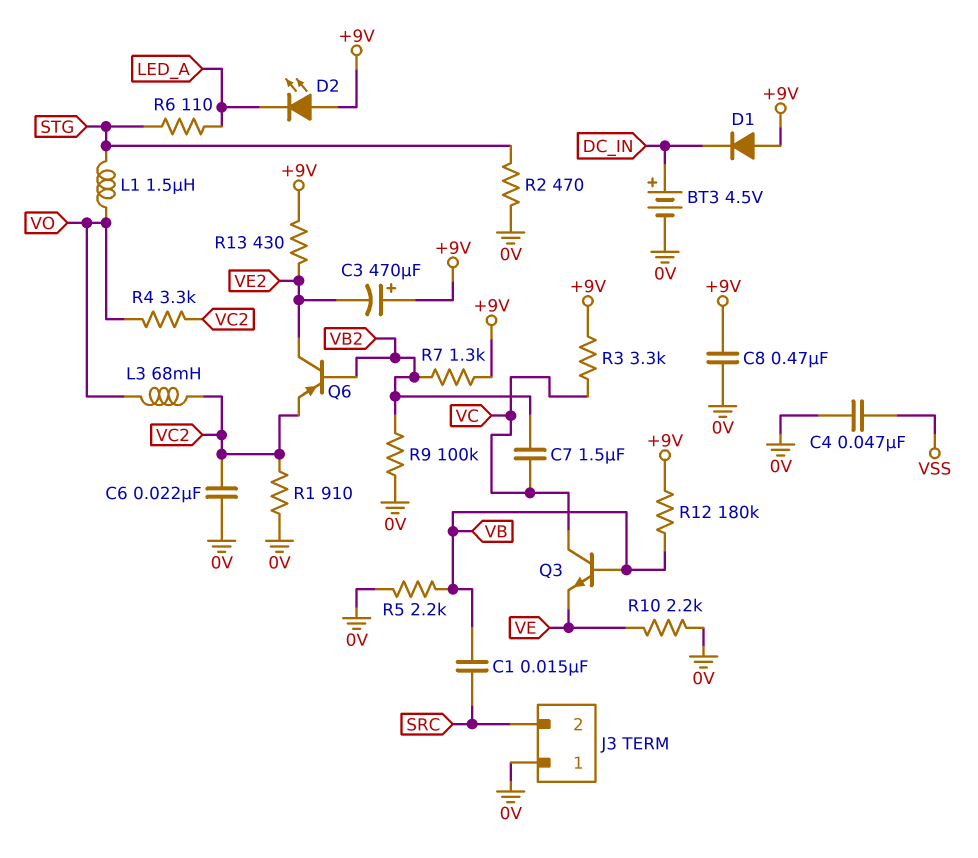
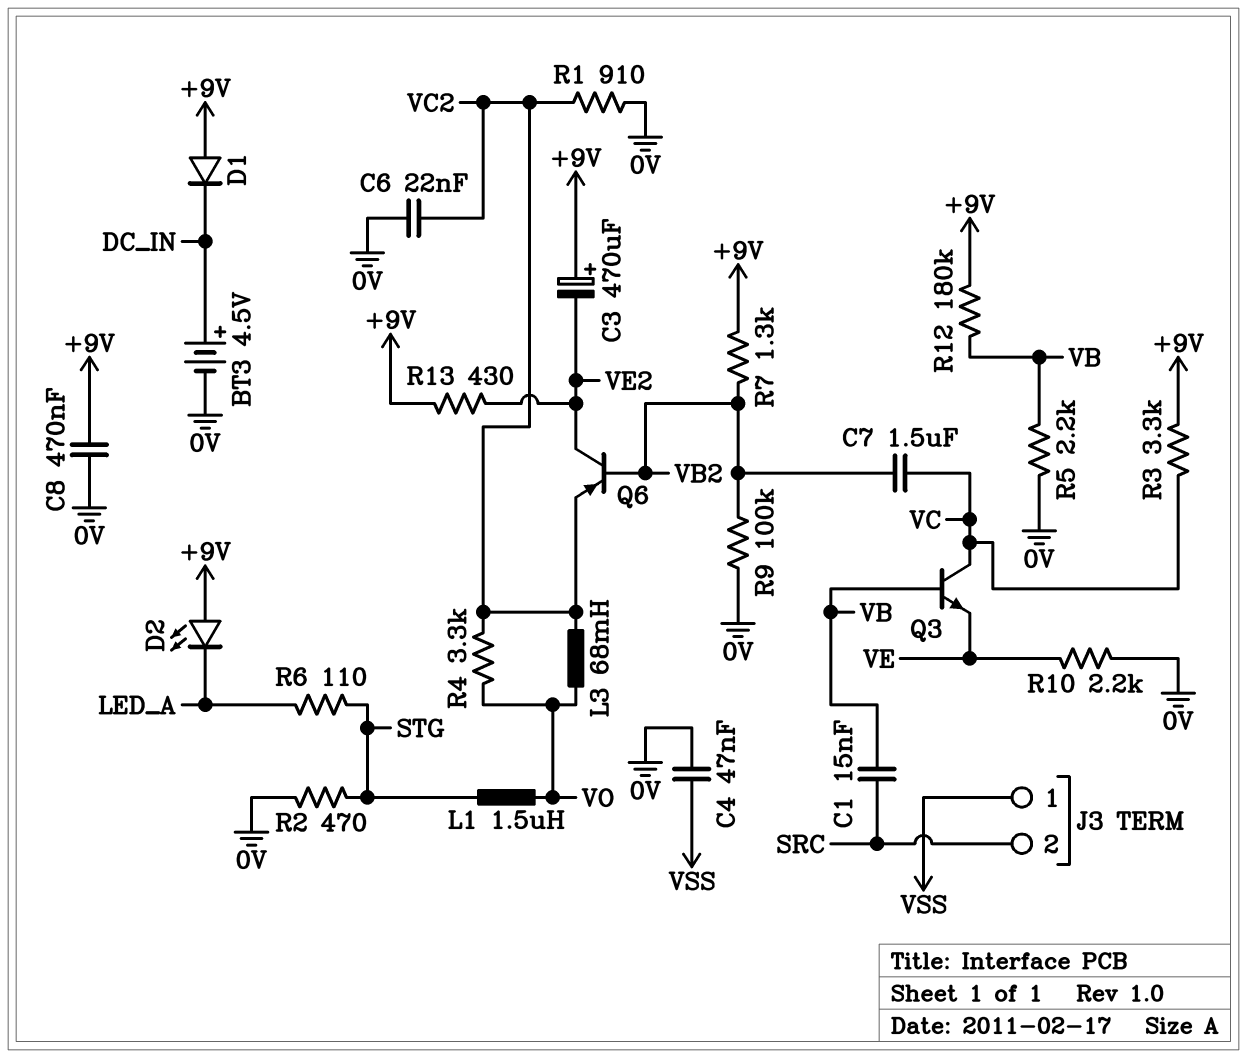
J3 pin 1: 0V -> VSS

